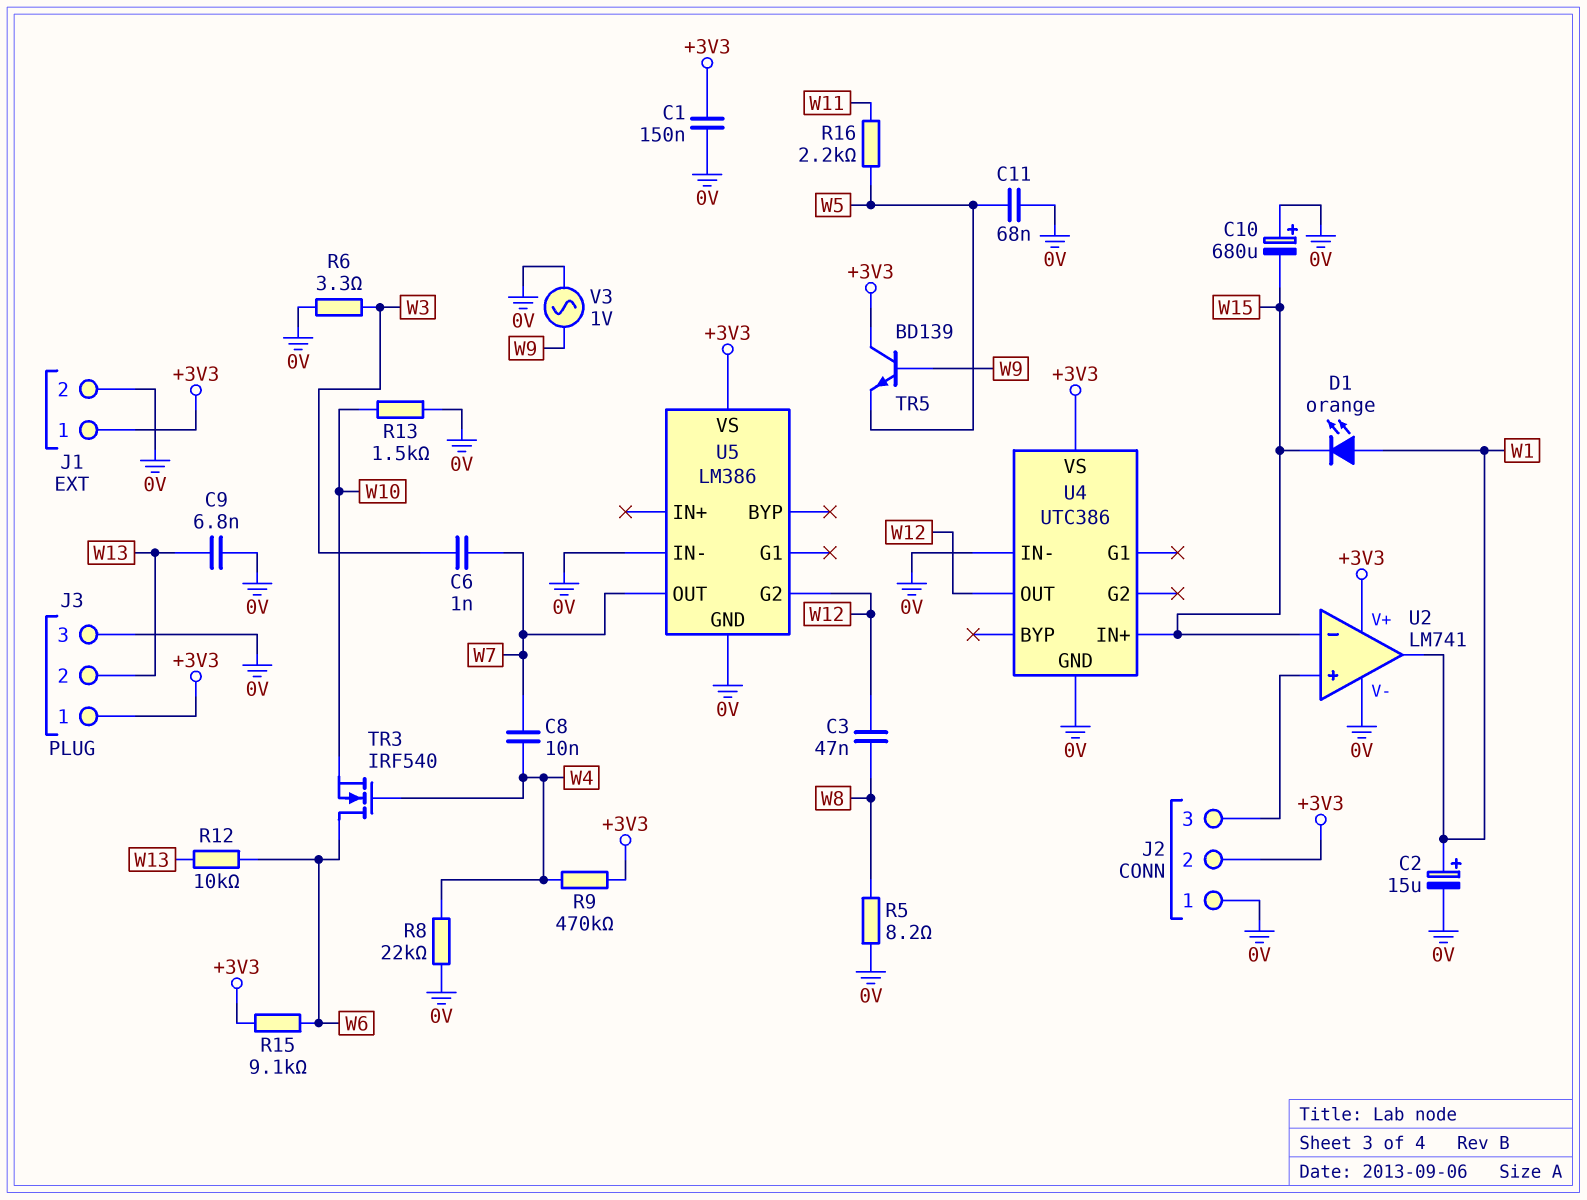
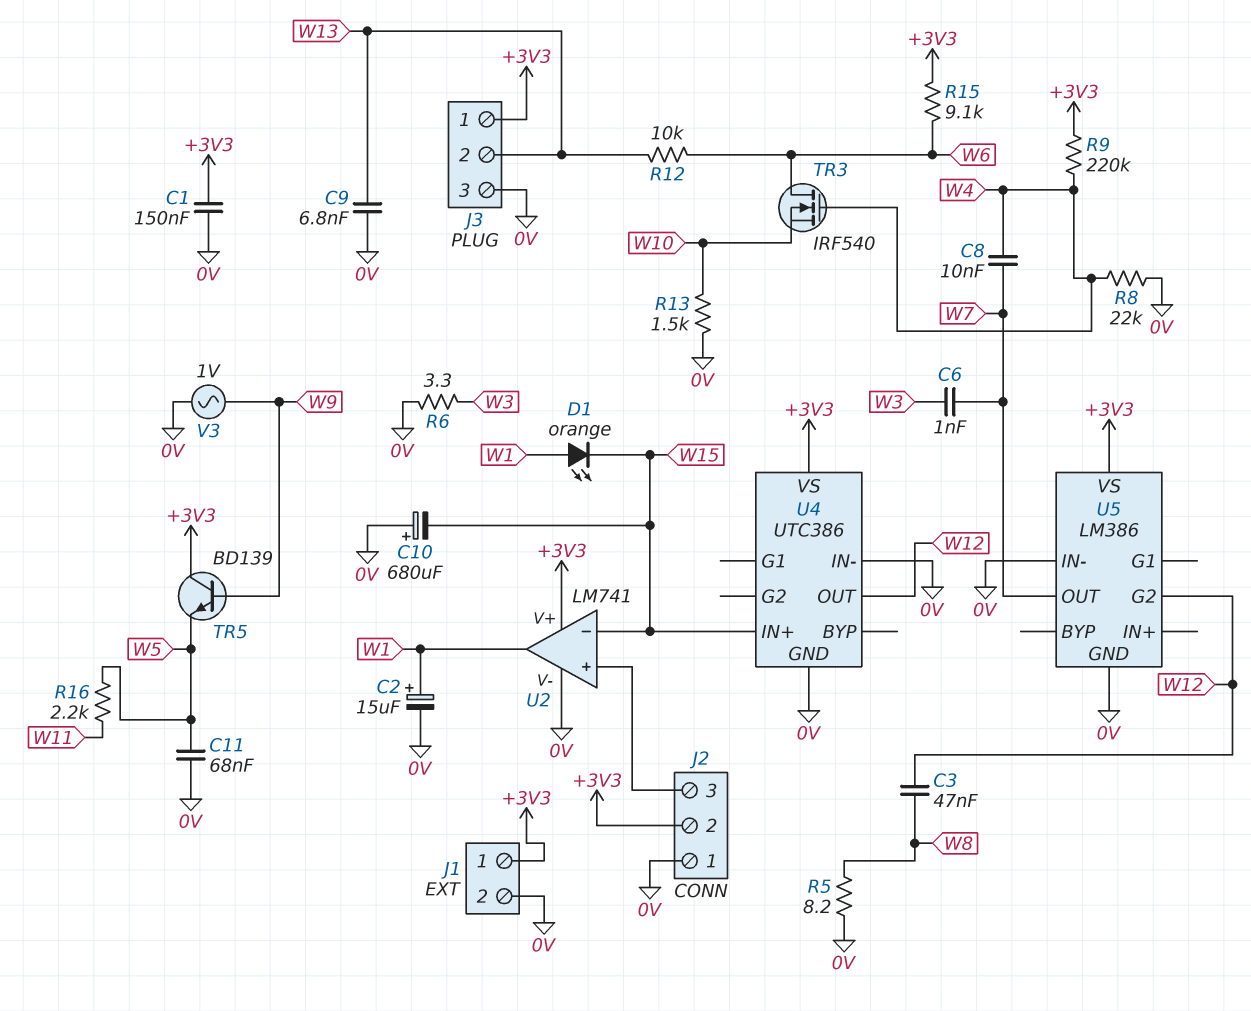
R9: 470k (+3V3, W4) -> 220k (+3V3, W4)

